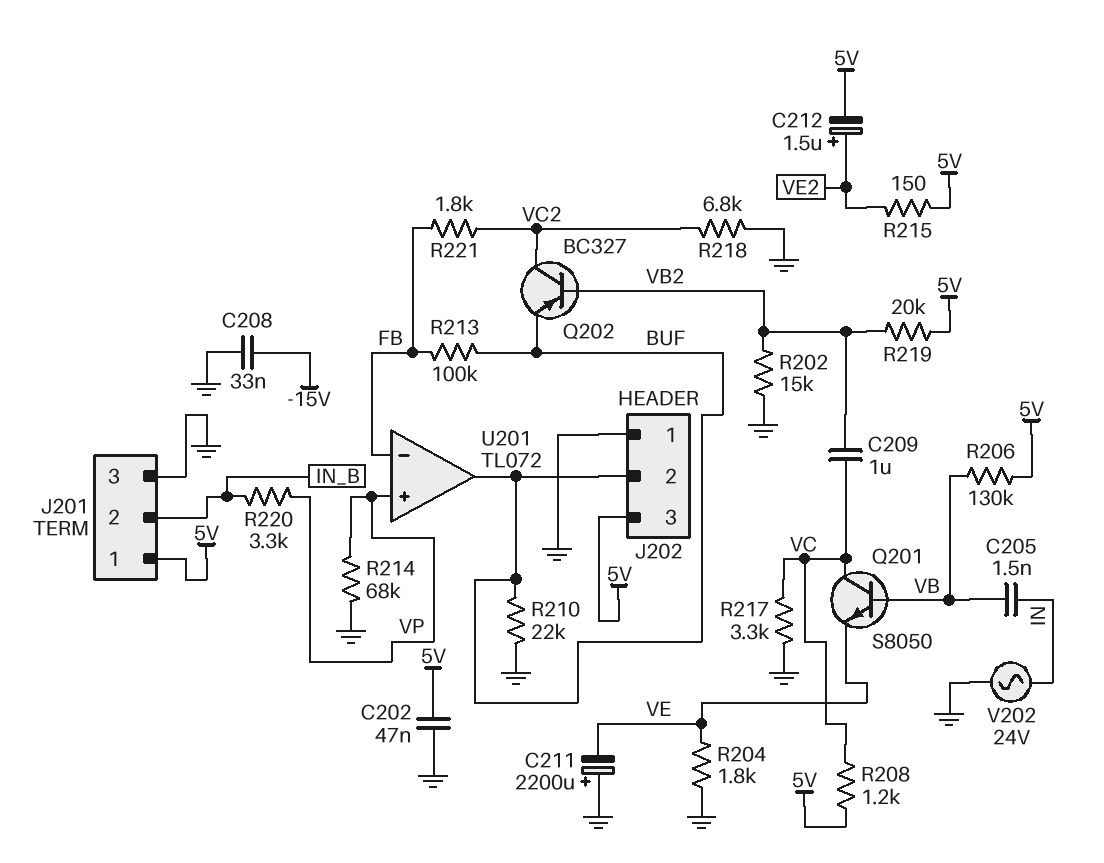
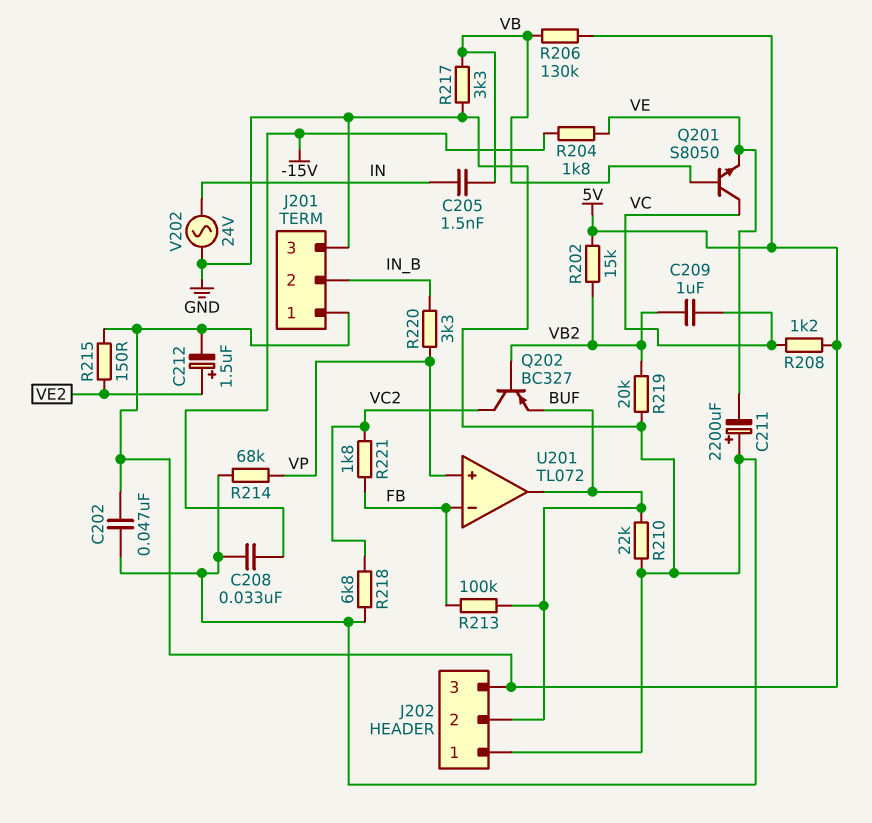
R202: 15k (GND, VB2) -> 15k (5V, VB2)
R204: 1.8k (GND, VE) -> 1.8k (-15V, VE)
R217: 3.3k (GND, VC) -> 3.3k (GND, VB)
R219: 20k (5V, VB2) -> 20k (GND, VB2)

